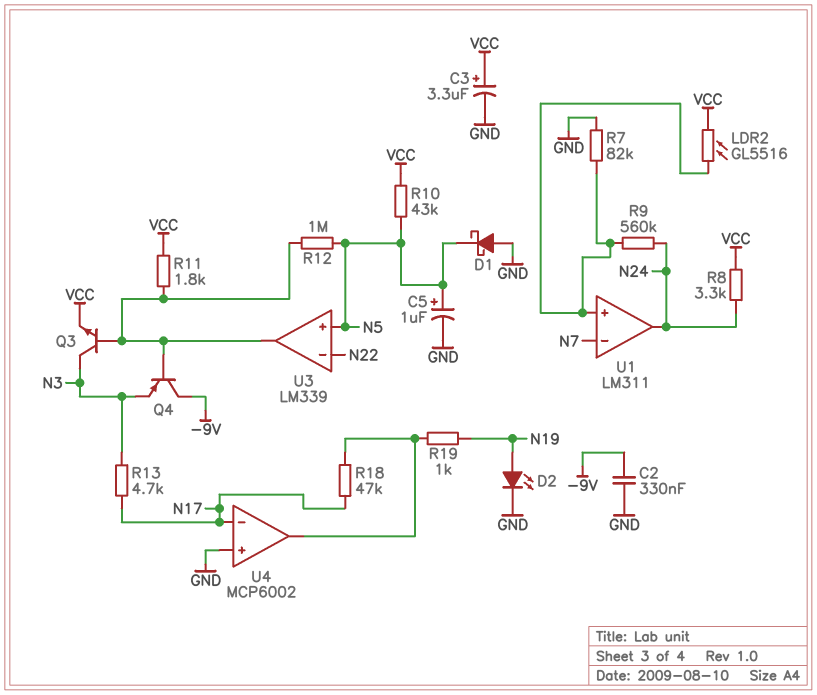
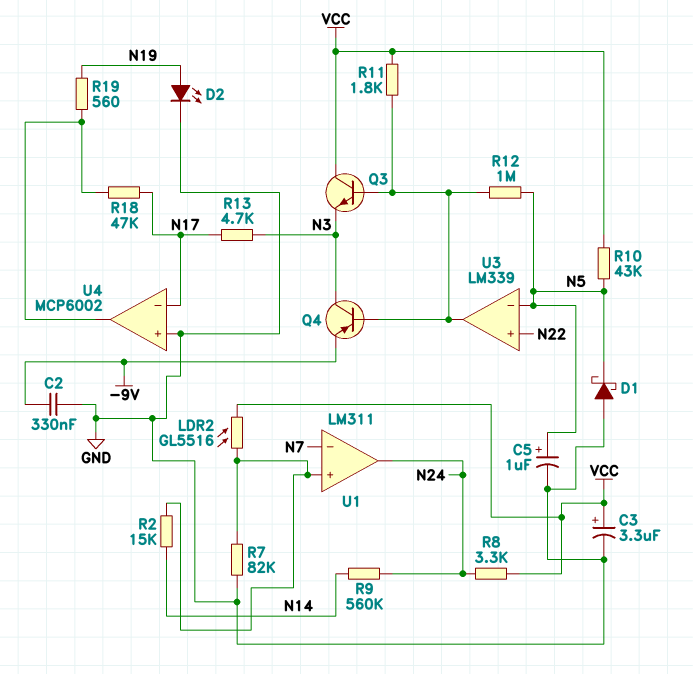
Q3: NPN (B U3/out, C N3, E VCC) -> NPN (B U3/out, C VCC, E N3)
Q4: PNP (B U3/out, C -9V, E N3) -> PNP (B U3/out, C N3, E -9V)
R2: none -> 15k (N14, U1/in+)
R9: 560k (N24, U1/in+) -> 560k (N14, N24)
R19: 1k (N19, U4/out) -> 560 (N19, U4/out)
U3 pin in+: N5 -> N22
U3 pin in-: N22 -> N5

